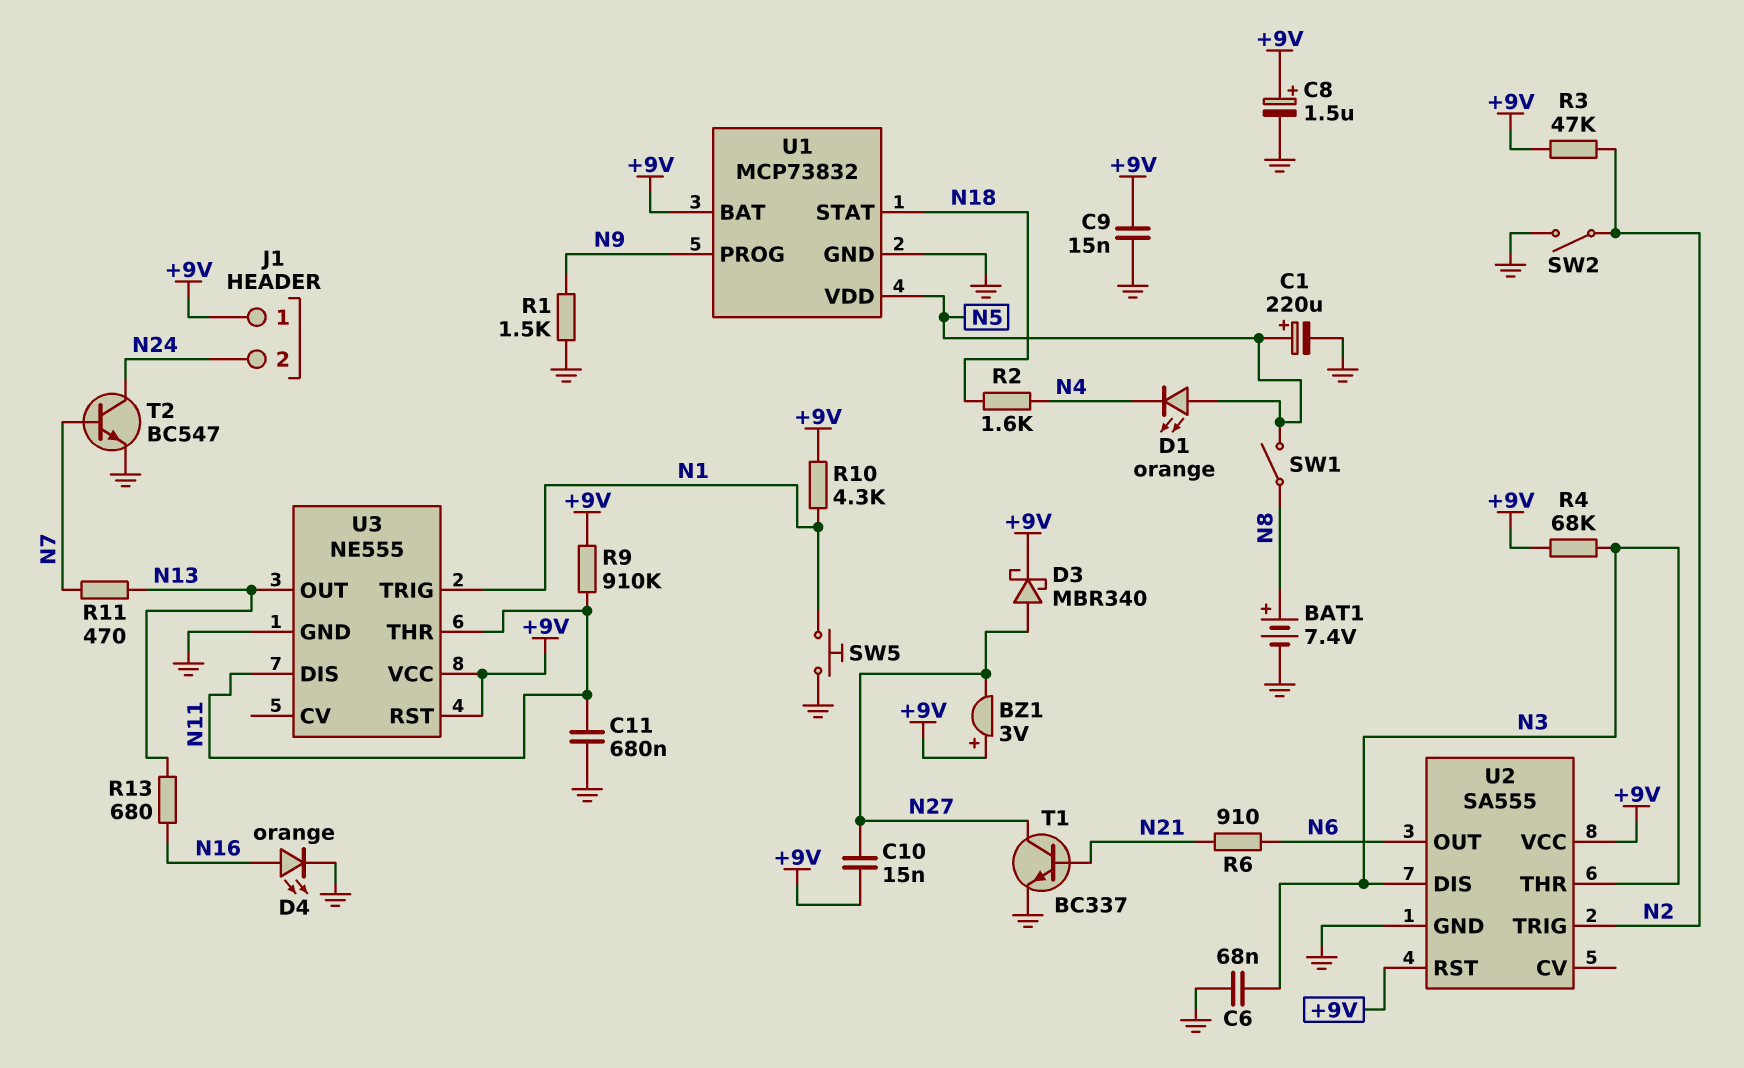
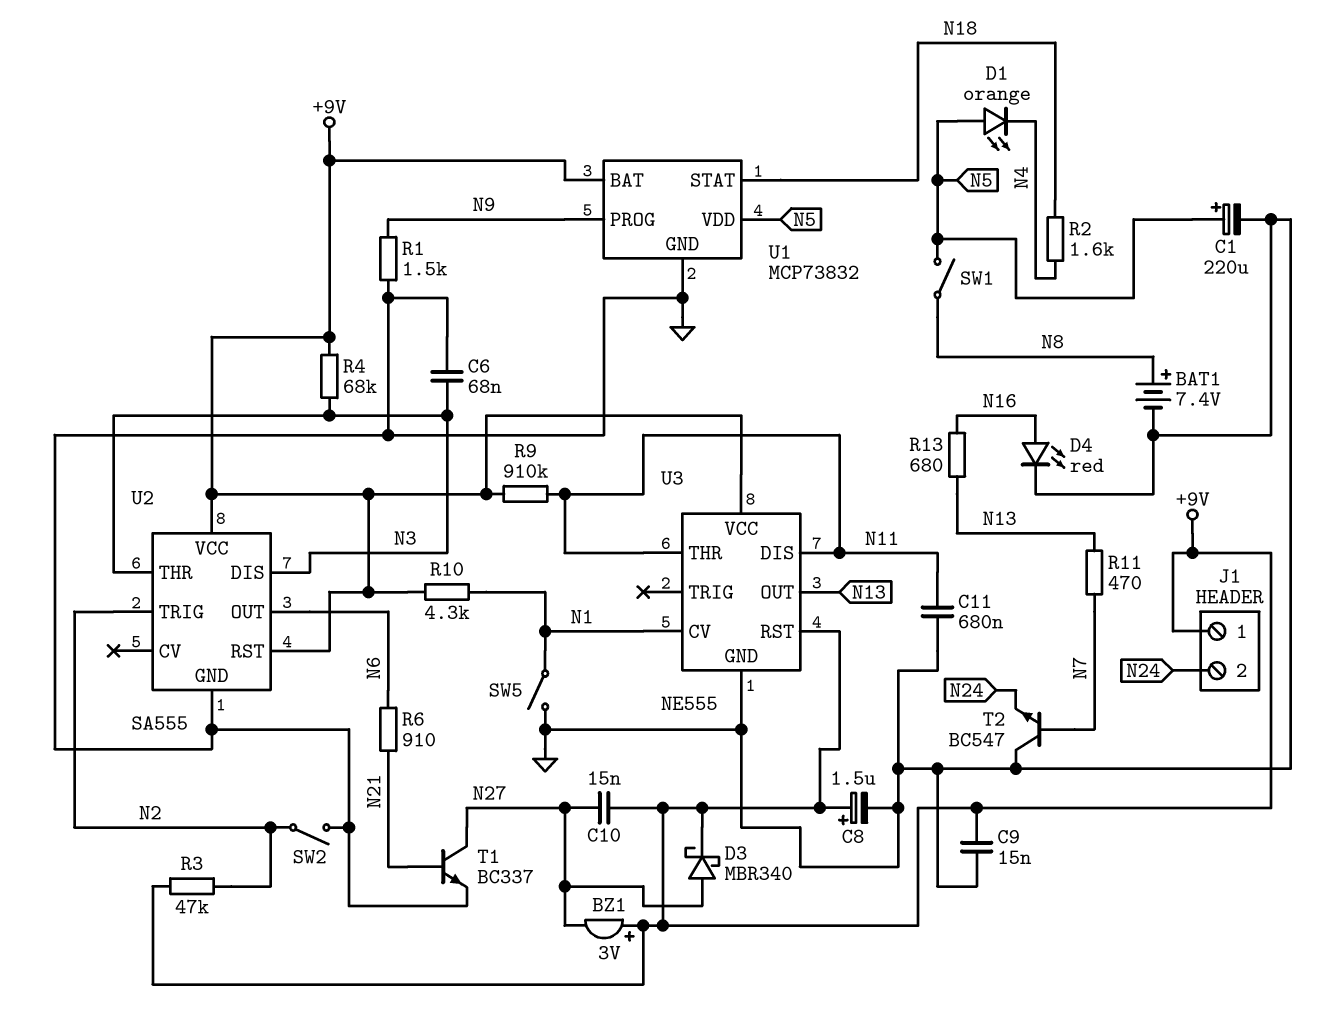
D4: LED orange (A N16, K GND) -> LED red (A N16, K GND)
SW5: button (GND, N1) -> switch (GND, N1)
T2: NPN BC547 (B N7, C N24, E GND) -> NPN BC547 (B N7, C GND, E N24)
U3 pin CV: none -> N1
U3 pin TRIG: N1 -> none

